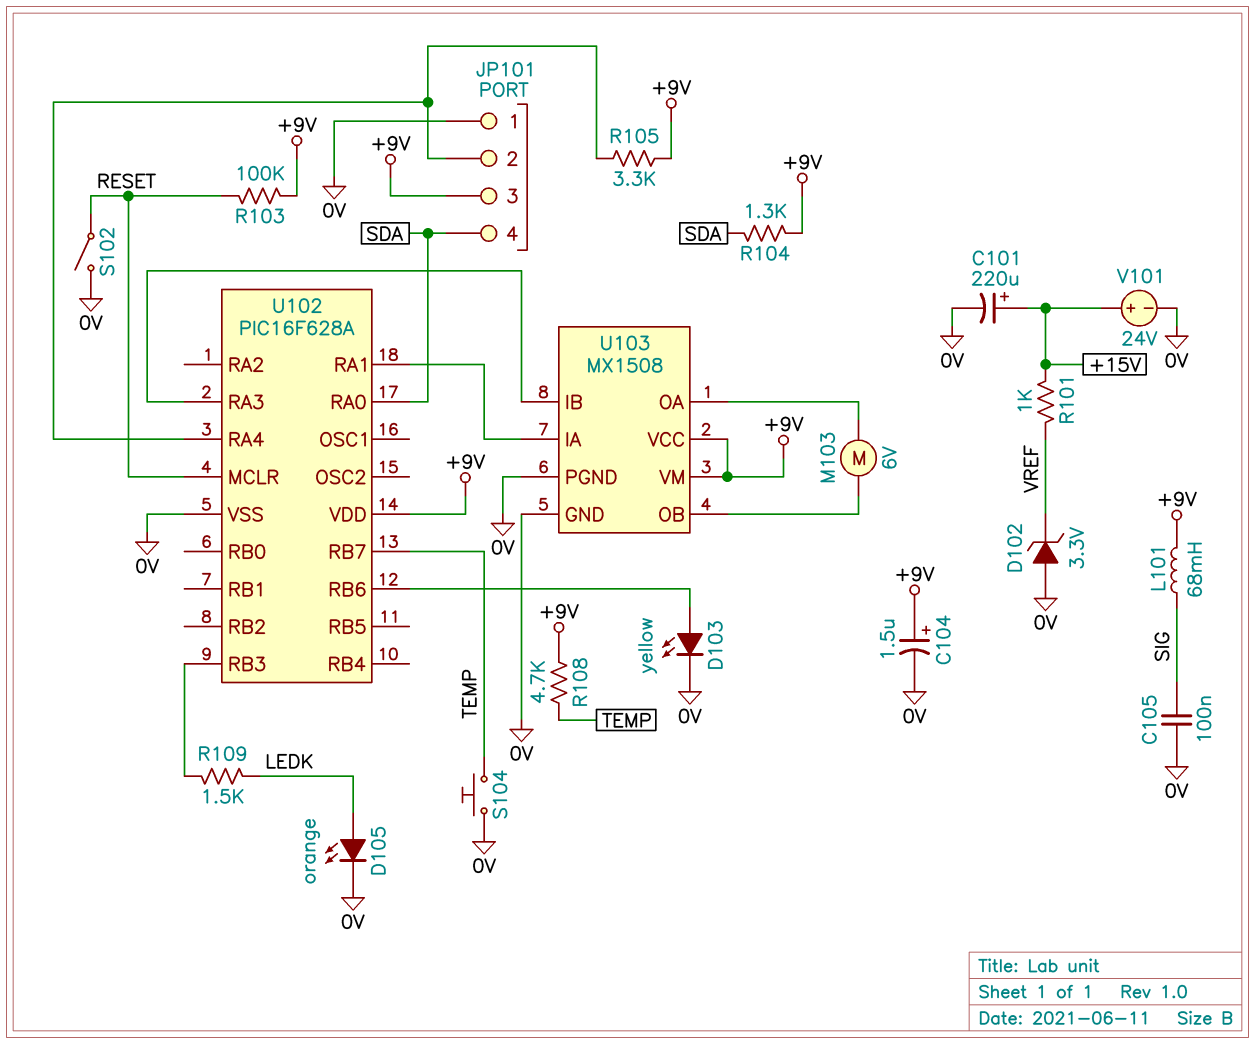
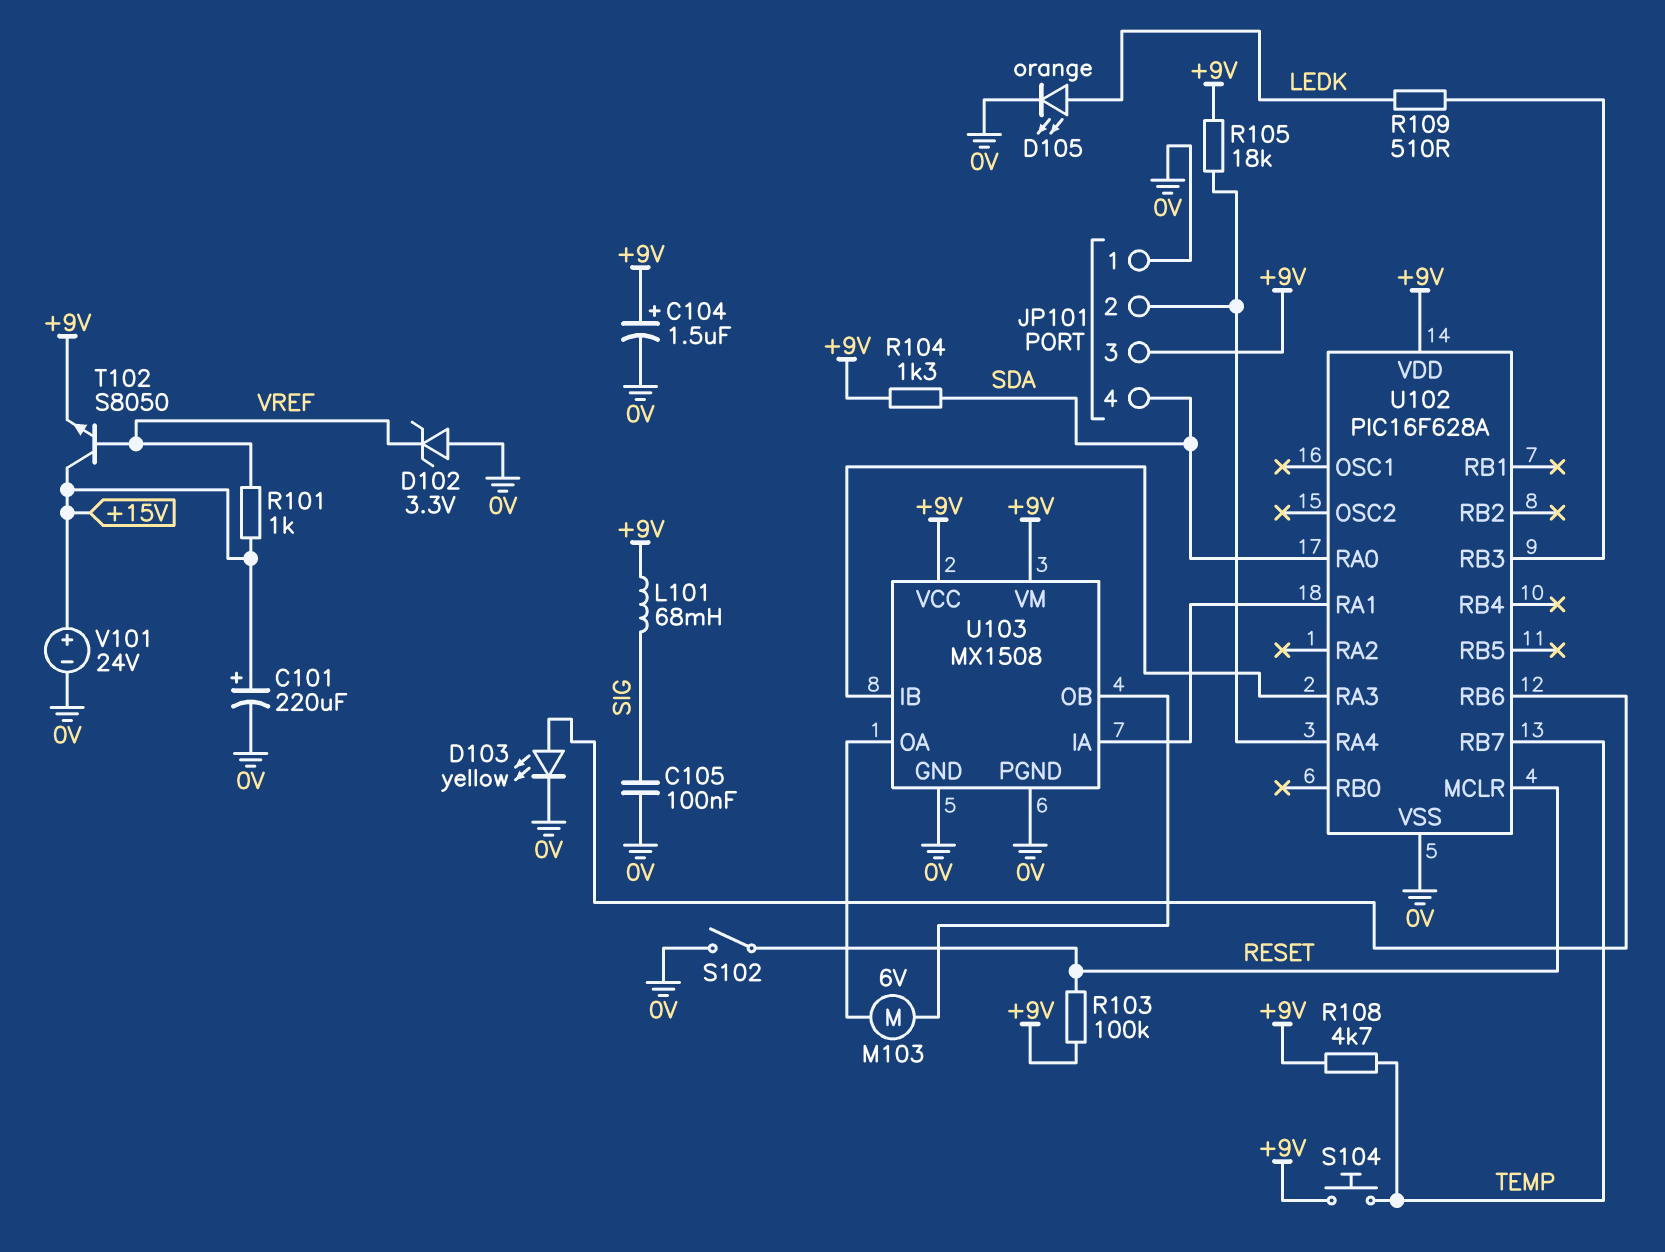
R105: 3.3k (+9V, JP101/2) -> 18k (+9V, JP101/2)
R109: 1.5k (LEDK, U102/RB3) -> 510 (LEDK, U102/RB3)
S104: button (0V, TEMP) -> button (+9V, TEMP)
T102: none -> NPN S8050 (B VREF, C +15V, E +9V)

